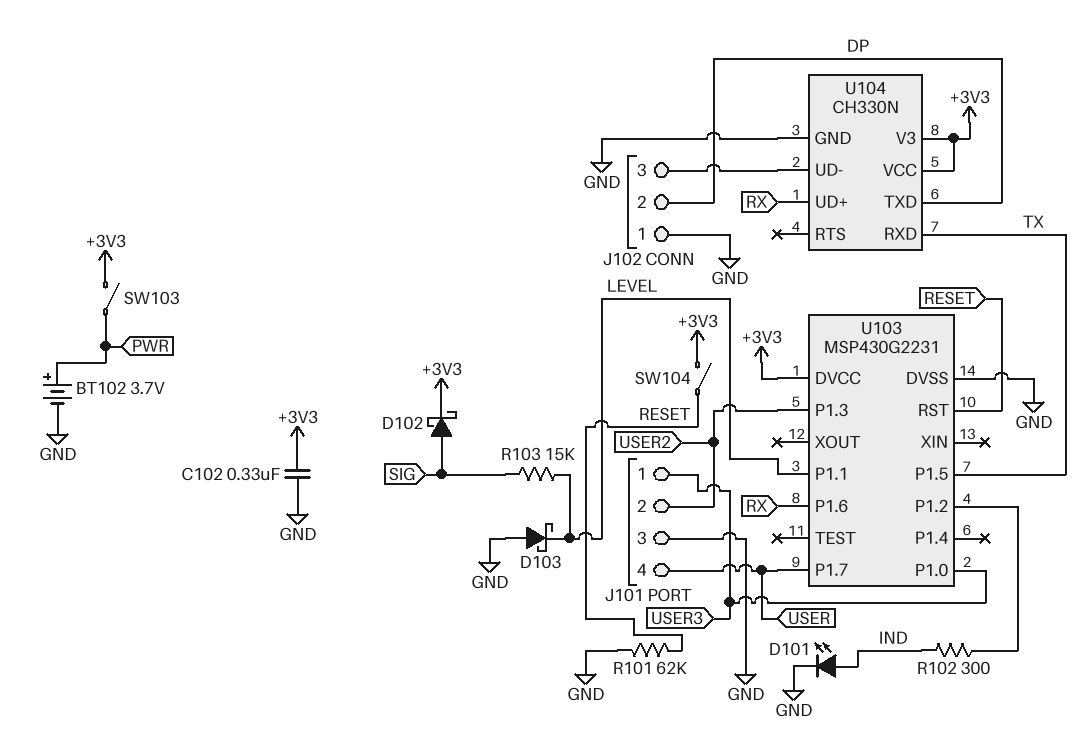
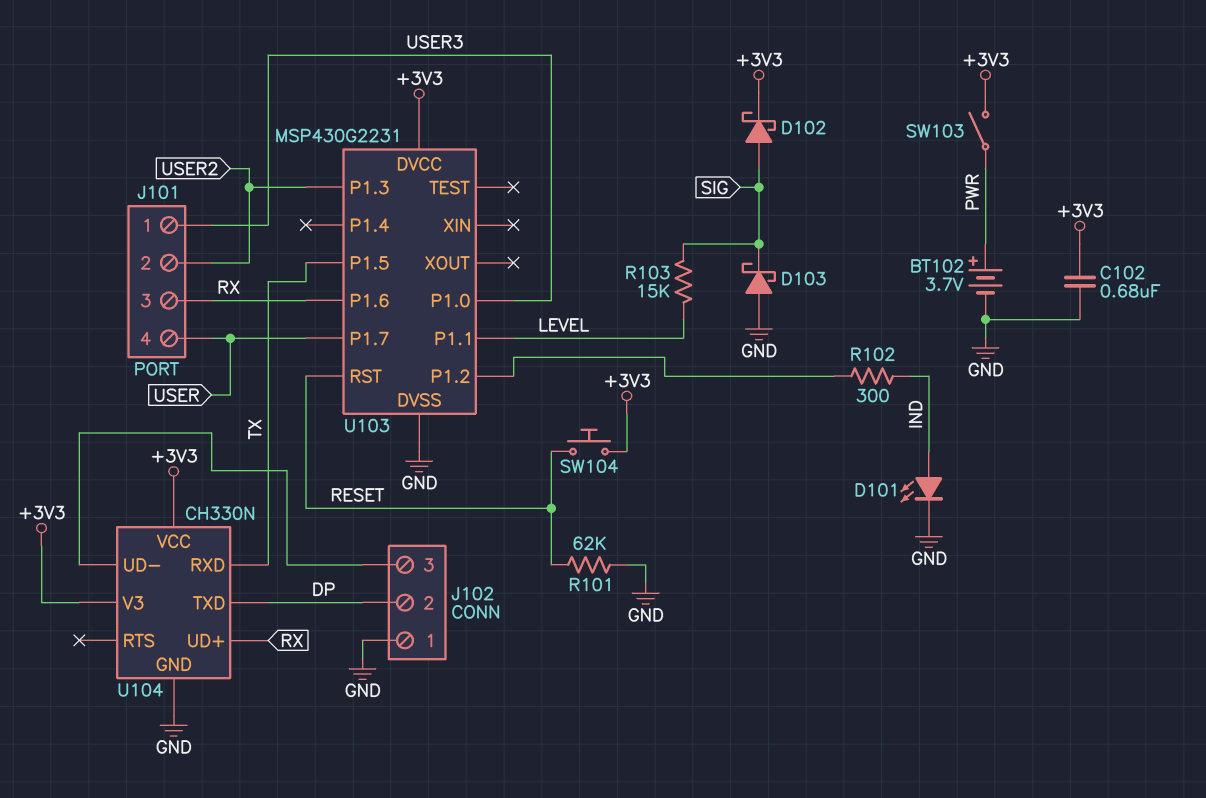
C102: 330nF (+3V3, GND) -> 680nF (+3V3, GND)
D103: schottky (A GND, K LEVEL) -> schottky (A GND, K SIG)
J101 pin 3: GND -> RX
SW104: switch (+3V3, RESET) -> button (+3V3, RESET)

